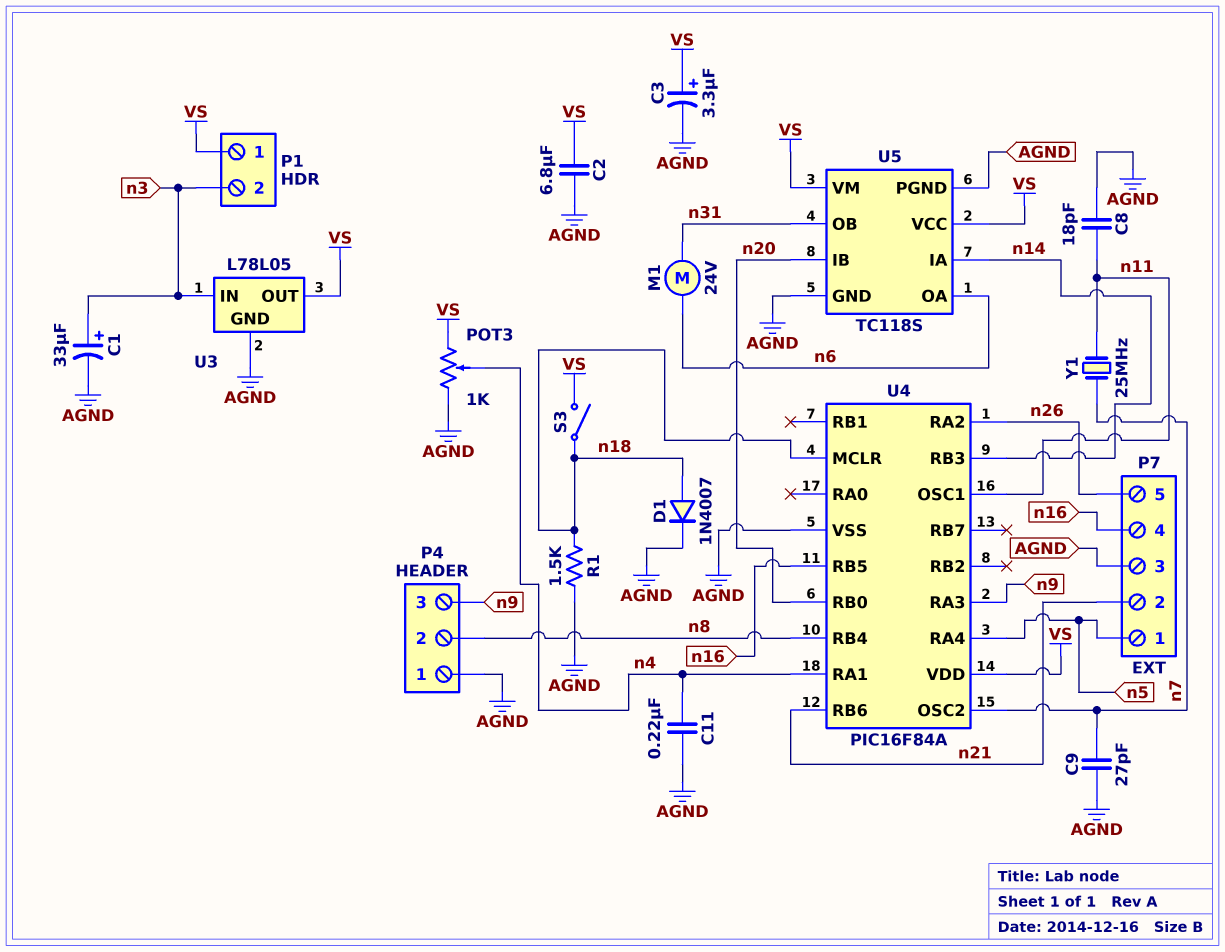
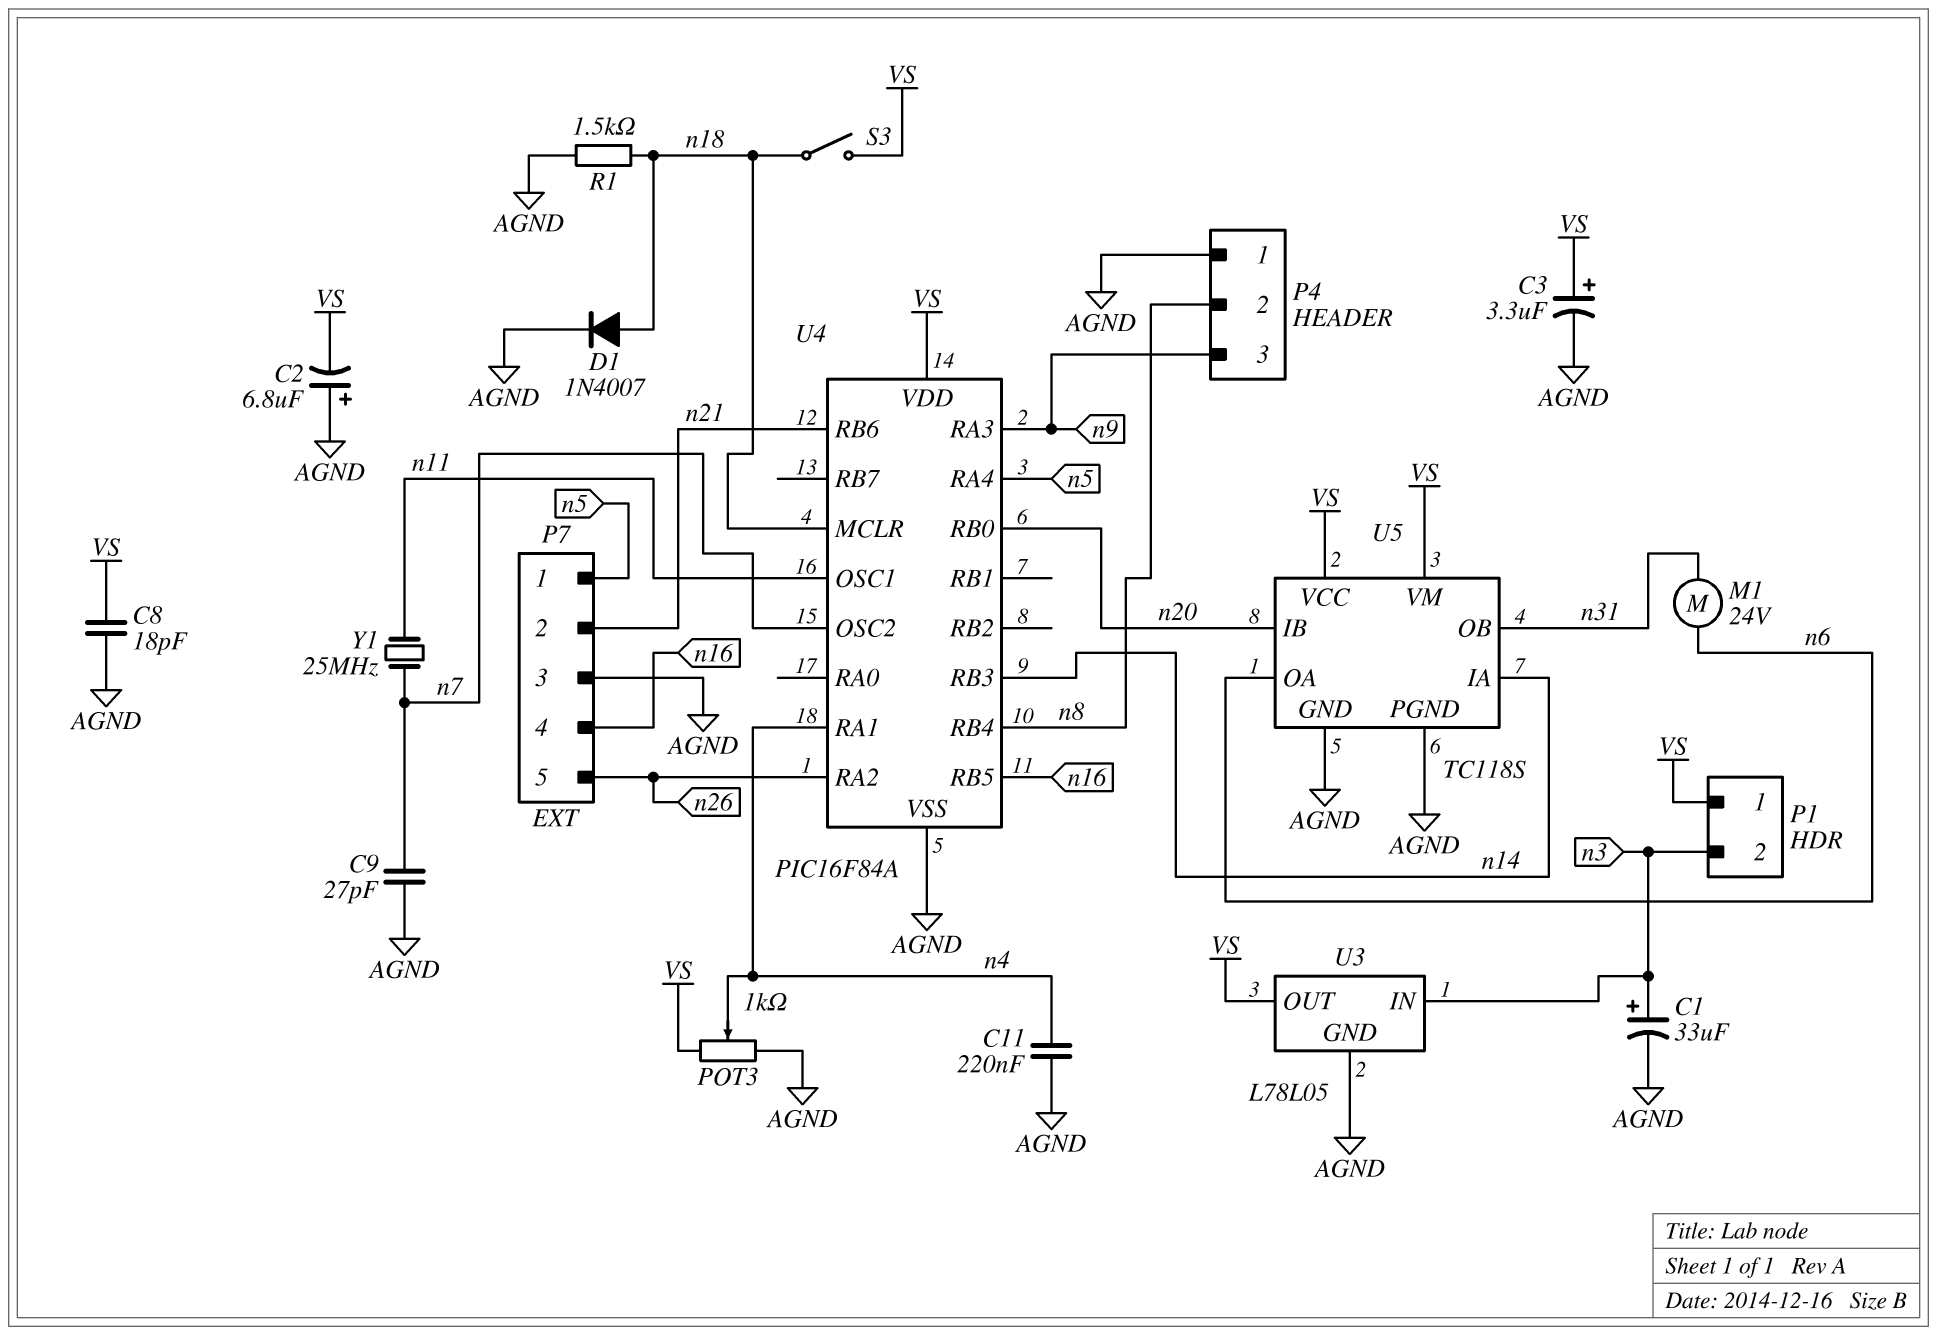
C2: 6.8uF (AGND, VS) -> 6.8uF (plus AGND, minus VS)
C8: 18pF (AGND, n11) -> 18pF (AGND, VS)

